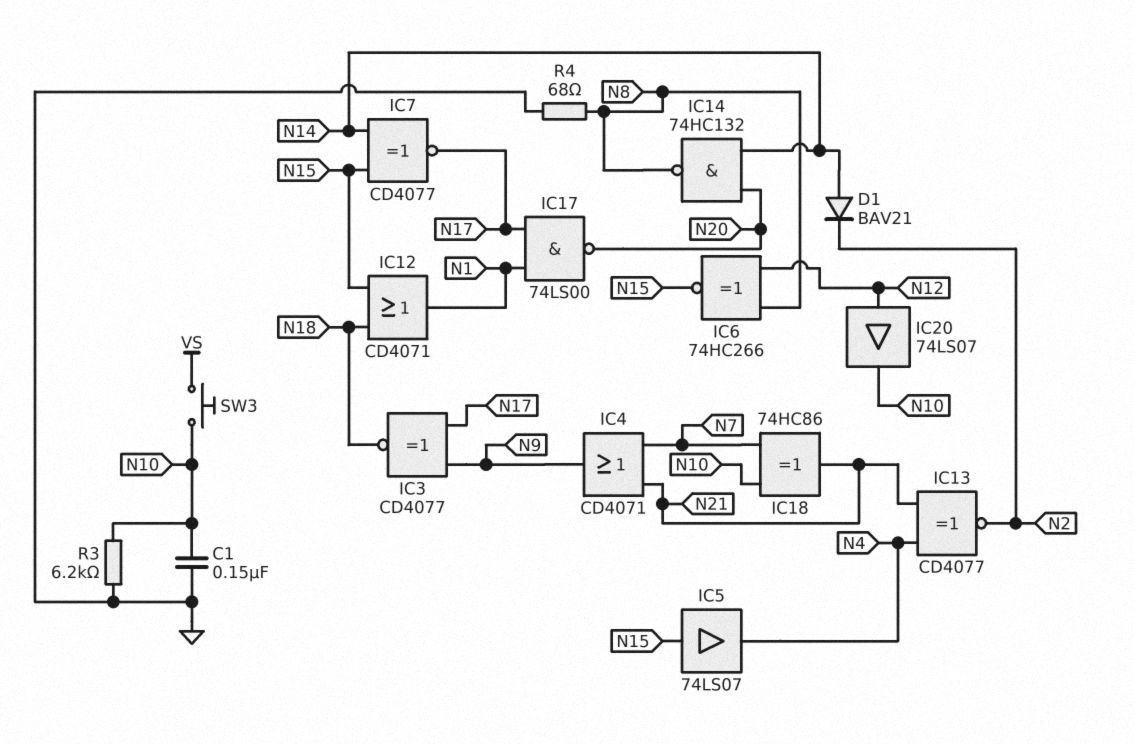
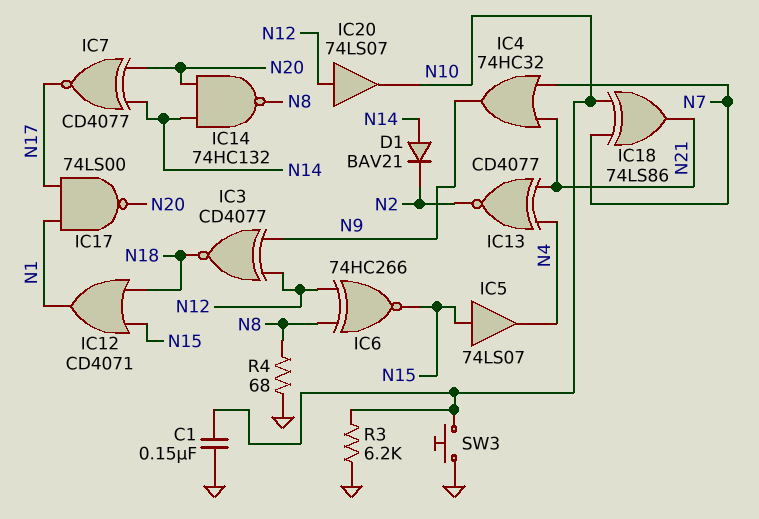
IC3: XNOR CD4077 (in N9, in N17, out N18) -> XNOR CD4077 (in N9, in N12, out N18)
IC4: OR CD4071 (in N7, in N21, out N9) -> OR 74HC32 (in N7, in N21, out N9)
IC7: XNOR CD4077 (in N14, in N15, out N17) -> XNOR CD4077 (in N14, in N20, out N17)
IC18: XOR 74HC86 (in N7, in N10, out N21) -> XOR 74LS86 (in N7, in N10, out N21)
SW3: button (N10, VS) -> button (GND, N10)

